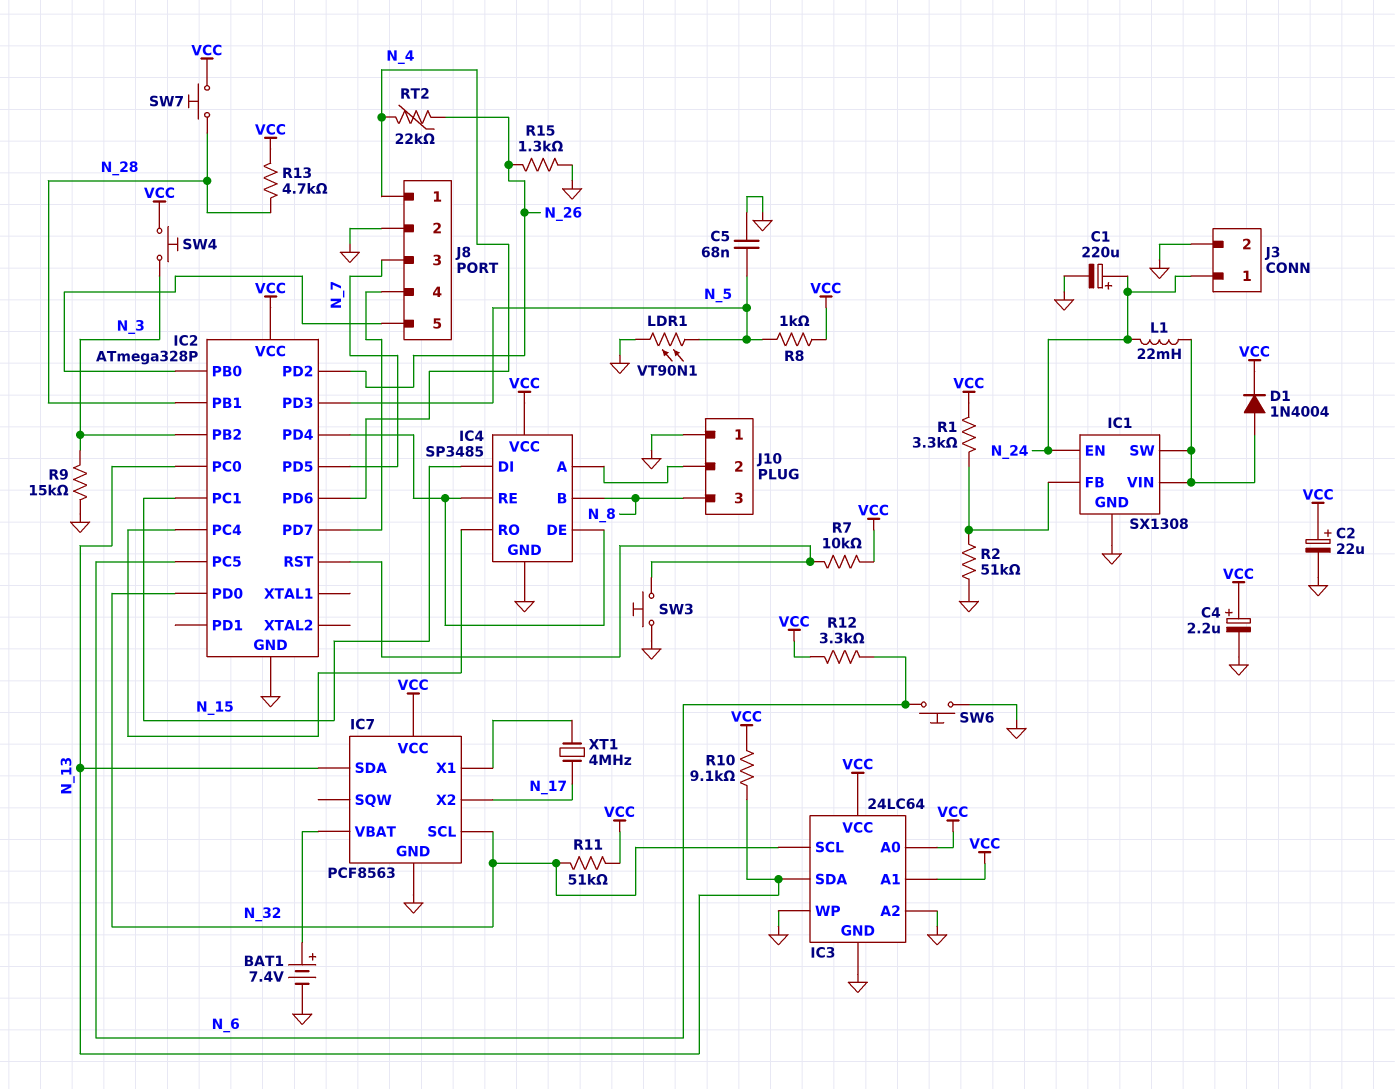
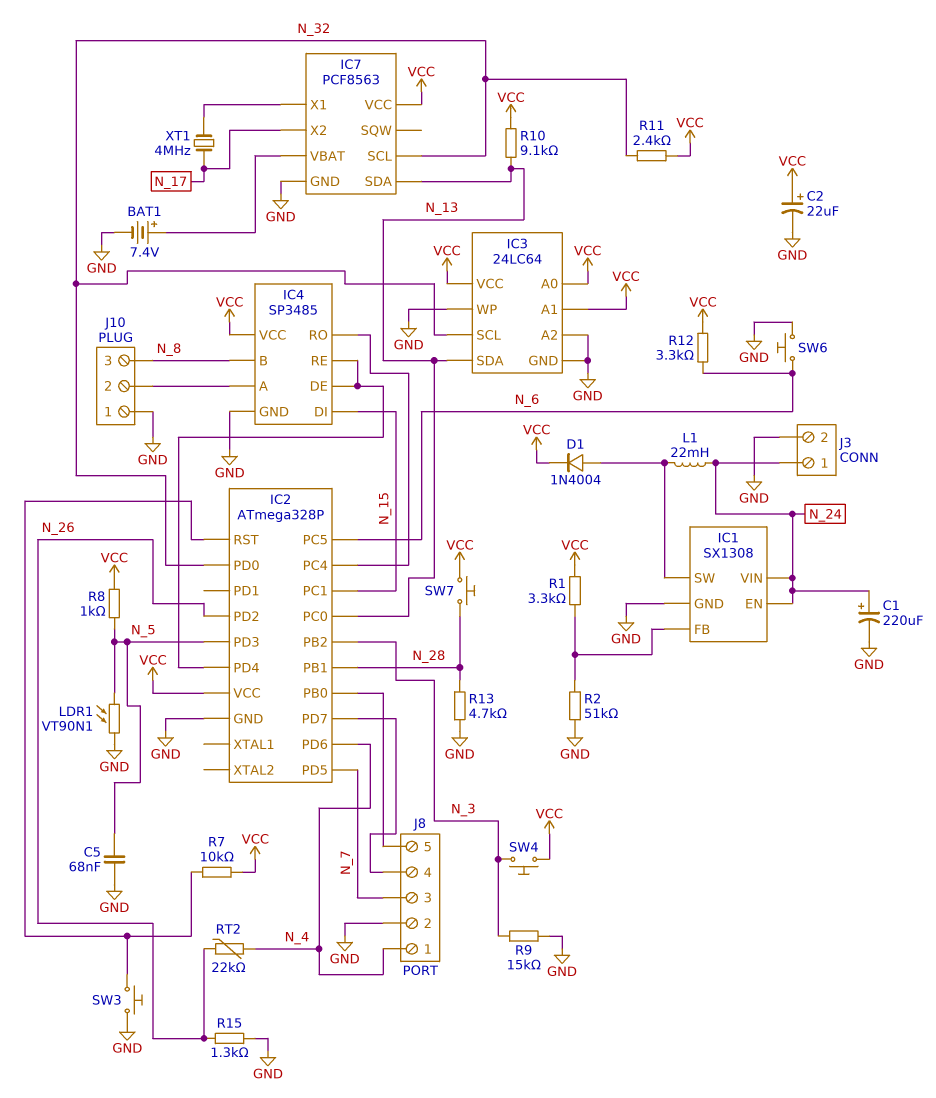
C4: 2.2uF (plus VCC, minus GND) -> none
IC1 pin VIN: IC1/SW -> N_24
R11: 51k (N_32, VCC) -> 2.4k (N_32, VCC)
R13: 4.7k (N_28, VCC) -> 4.7k (GND, N_28)

